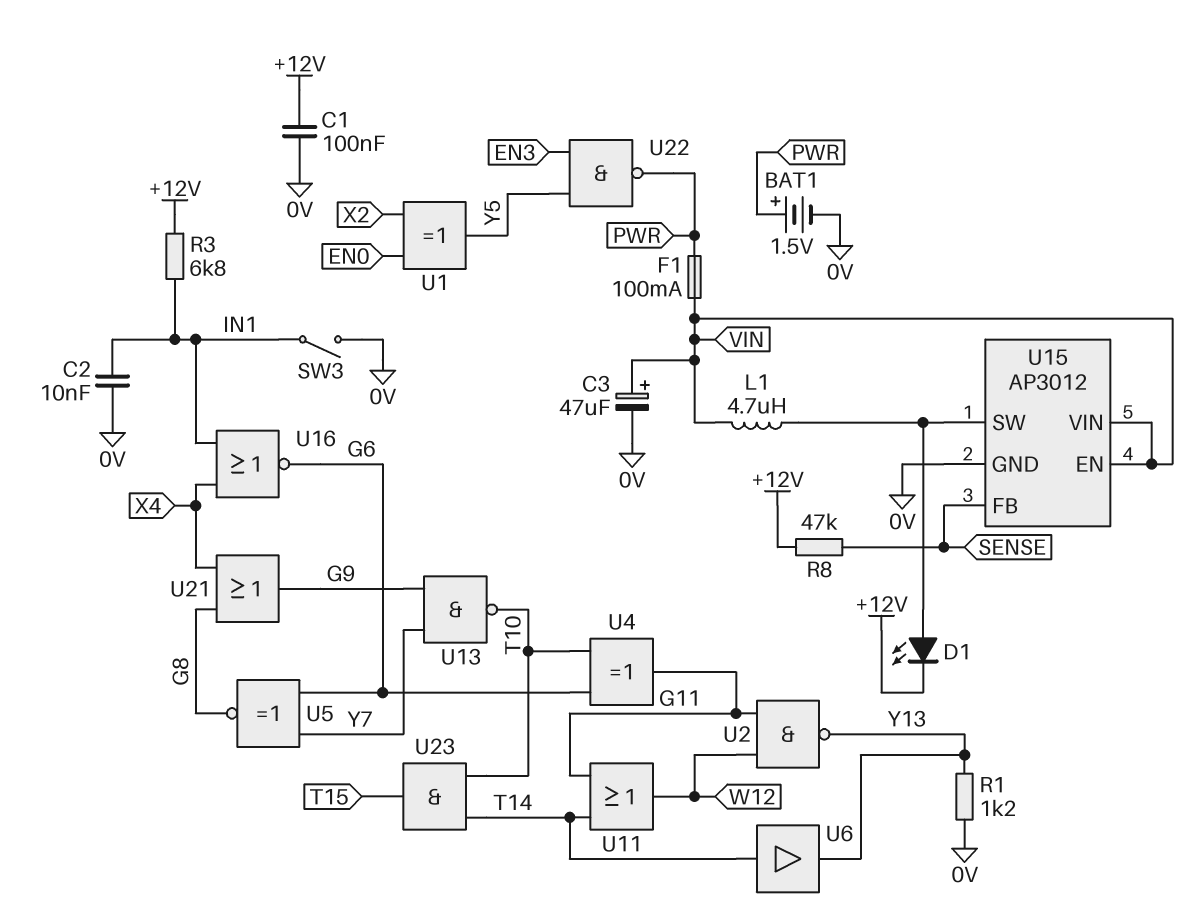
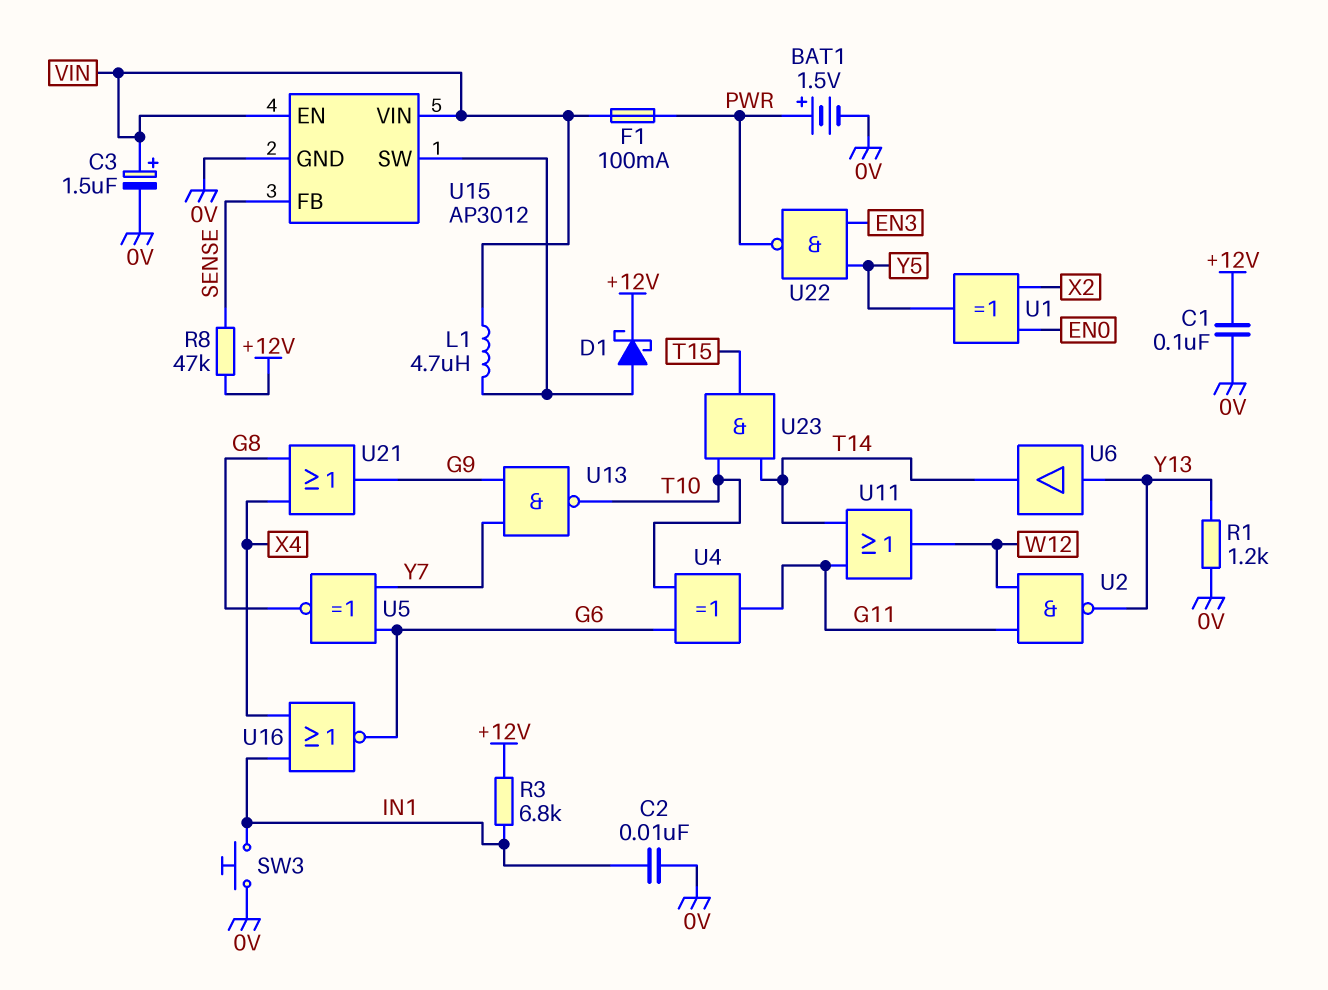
C3: 47uF (plus VIN, minus 0V) -> 1.5uF (plus VIN, minus 0V)
D1: LED (A U15/SW, K +12V) -> schottky (A U15/SW, K +12V)
SW3: switch (0V, IN1) -> button (0V, IN1)
U6: buffer (in T14, out Y13) -> buffer (in Y13, out T14)

